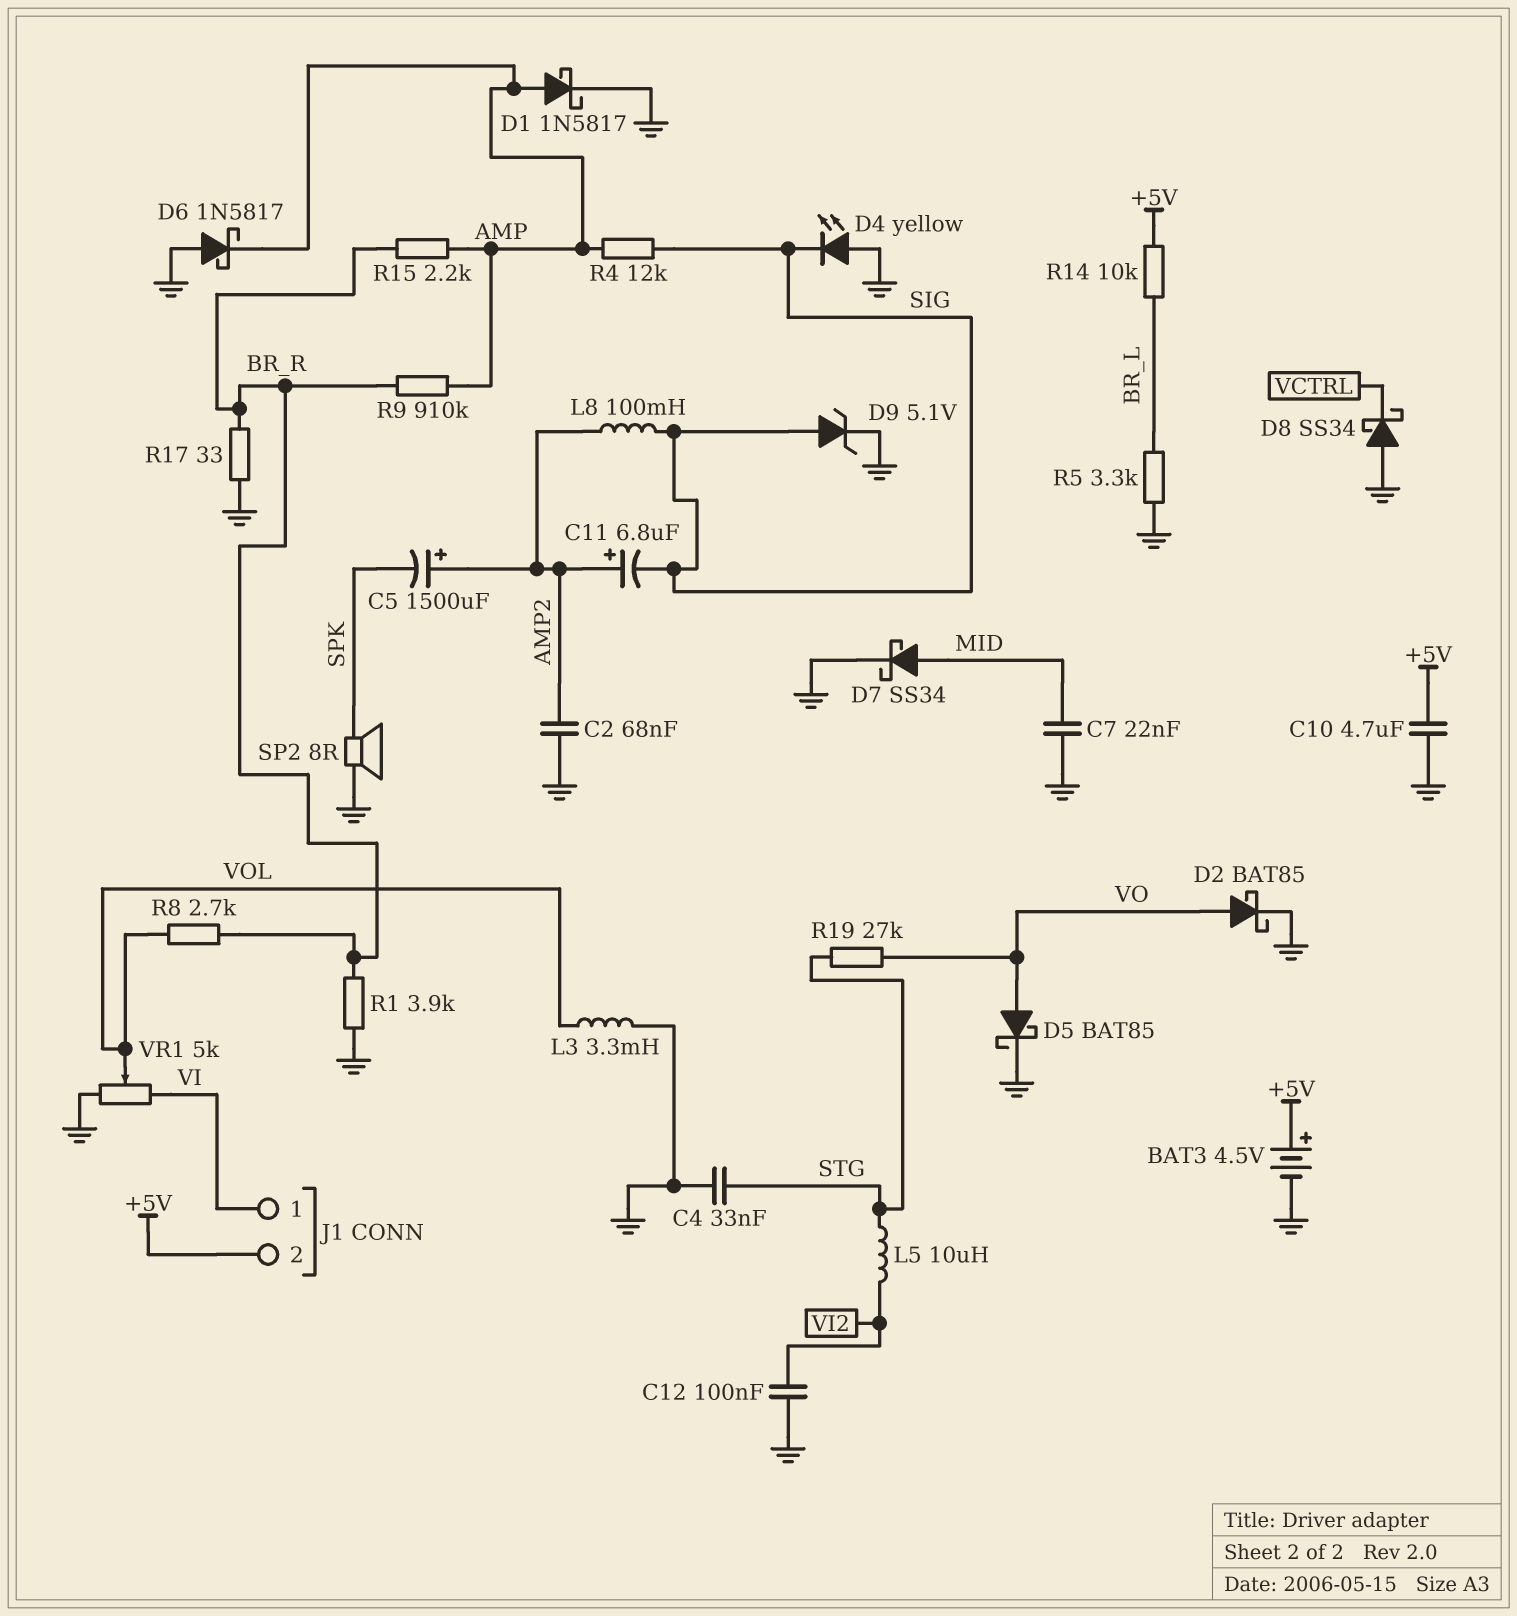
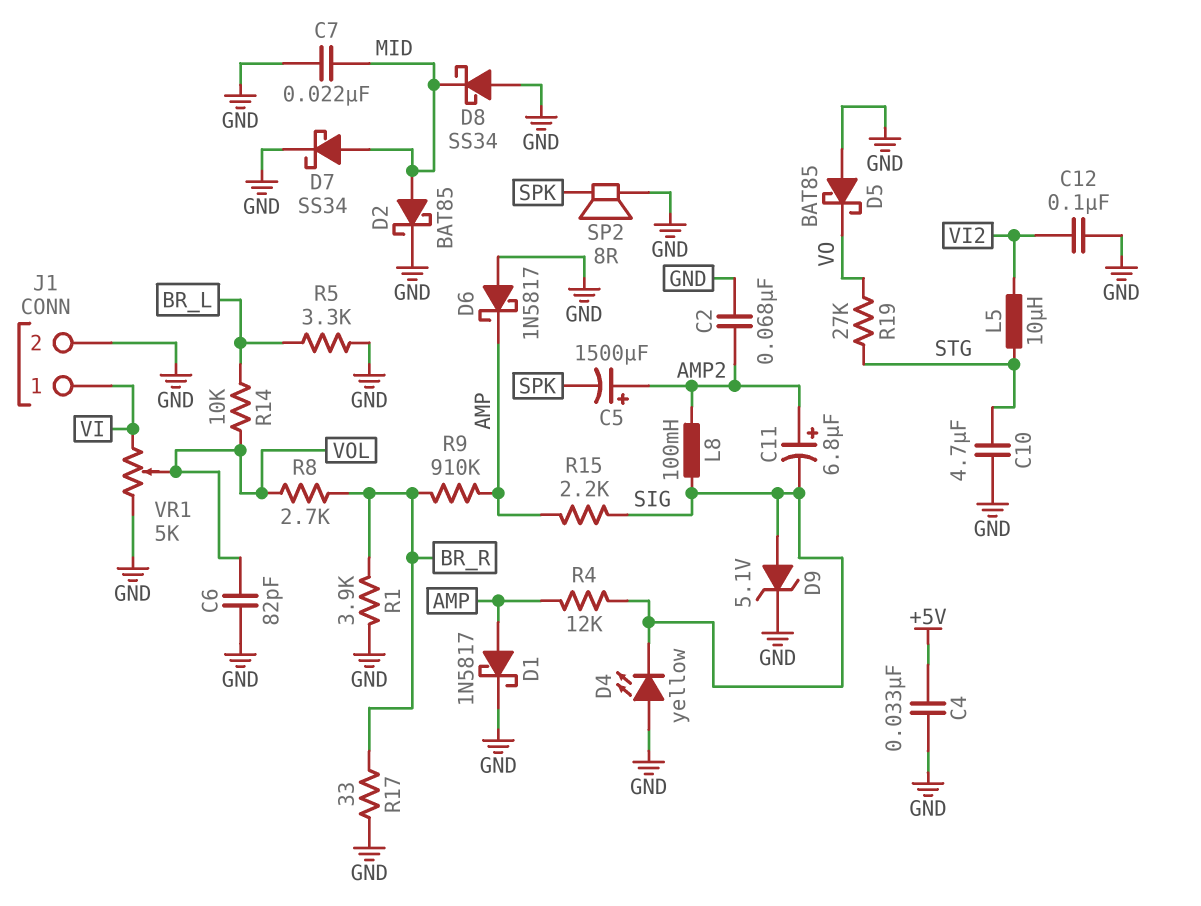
BAT3: 4.5V (plus +5V, minus GND) -> none
C4: 33nF (GND, STG) -> 33nF (+5V, GND)
C6: none -> 82pF (GND, VOL)
C10: 4.7uF (+5V, GND) -> 4.7uF (GND, STG)
D2: schottky BAT85 (A VO, K GND) -> schottky BAT85 (A MID, K GND)
D5: schottky BAT85 (A VO, K GND) -> schottky BAT85 (A GND, K VO)
D8: schottky SS34 (A GND, K VCTRL) -> schottky SS34 (A GND, K MID)
J1 pin 2: +5V -> GND
L3: 3.3mH (GND, VOL) -> none
R14: 10k (+5V, BR_L) -> 10k (BR_L, VOL)
R15: 2.2k (AMP, BR_R) -> 2.2k (AMP, SIG)

